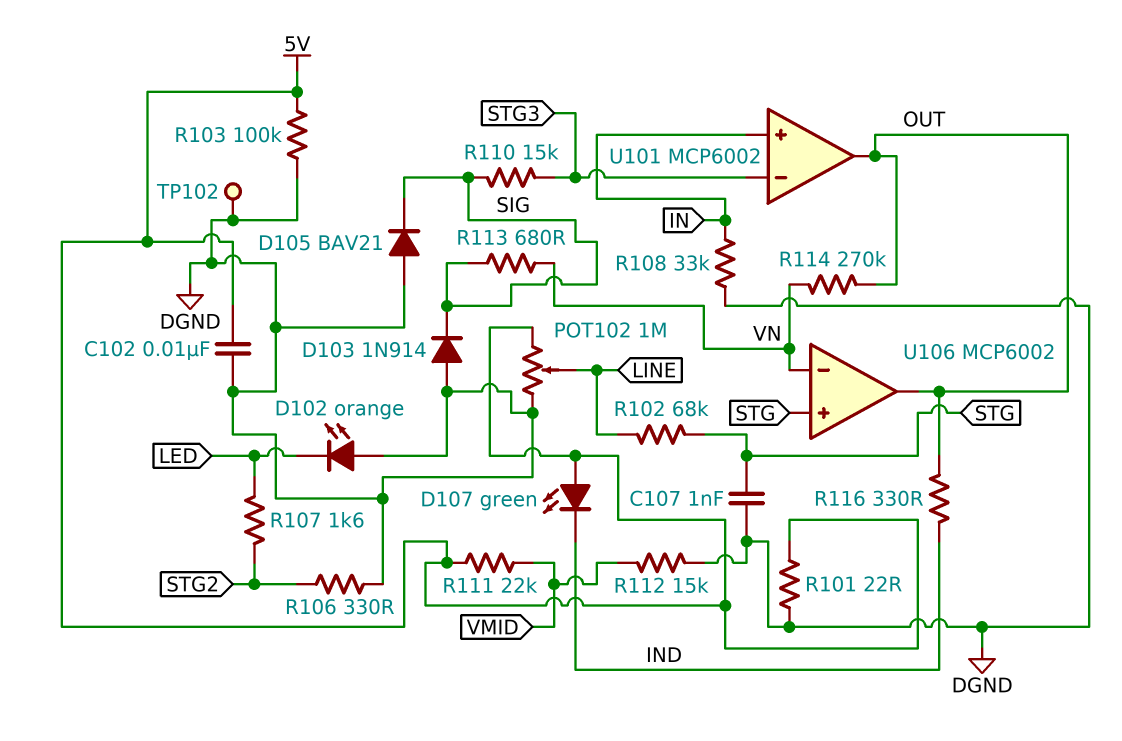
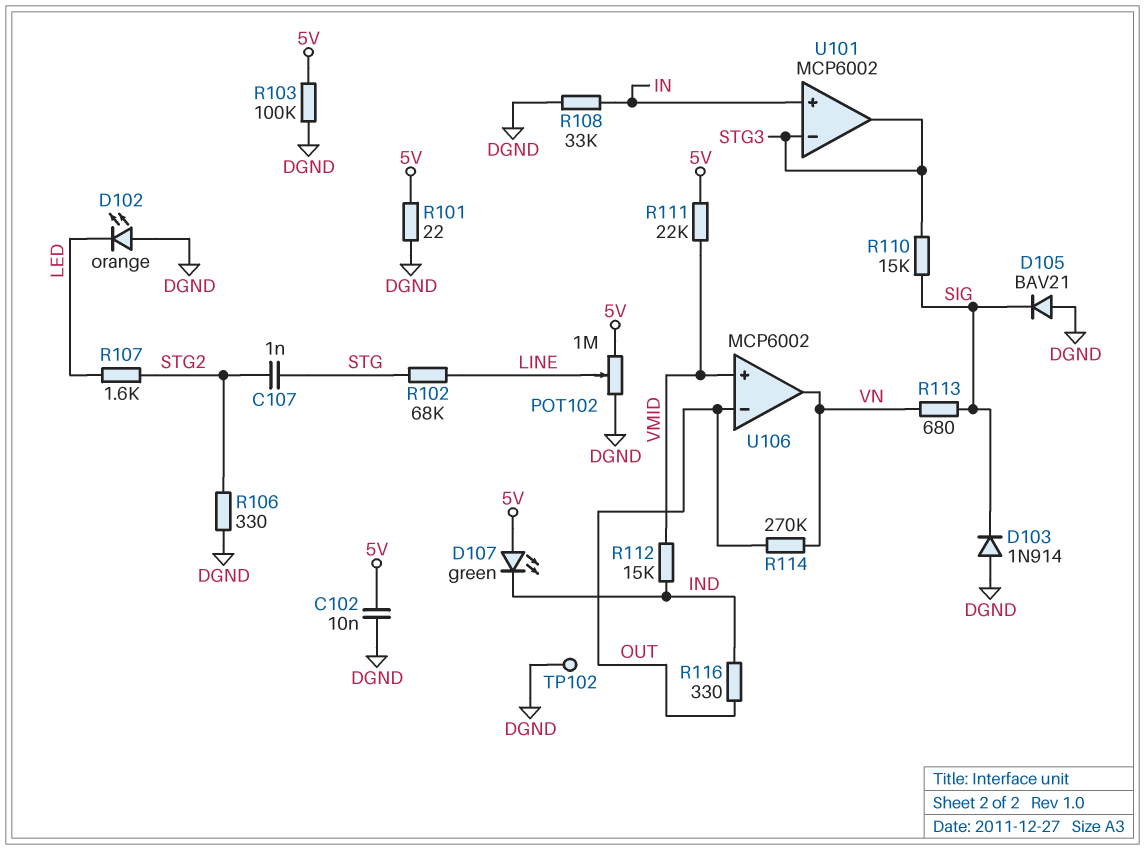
C107: 1nF (DGND, STG) -> 1nF (STG, STG2)
R112: 15k (DGND, VMID) -> 15k (IND, VMID)
U101 pin out: OUT -> STG3
U106 pin in+: STG -> VMID
U106 pin in-: VN -> OUT
U106 pin out: OUT -> VN

